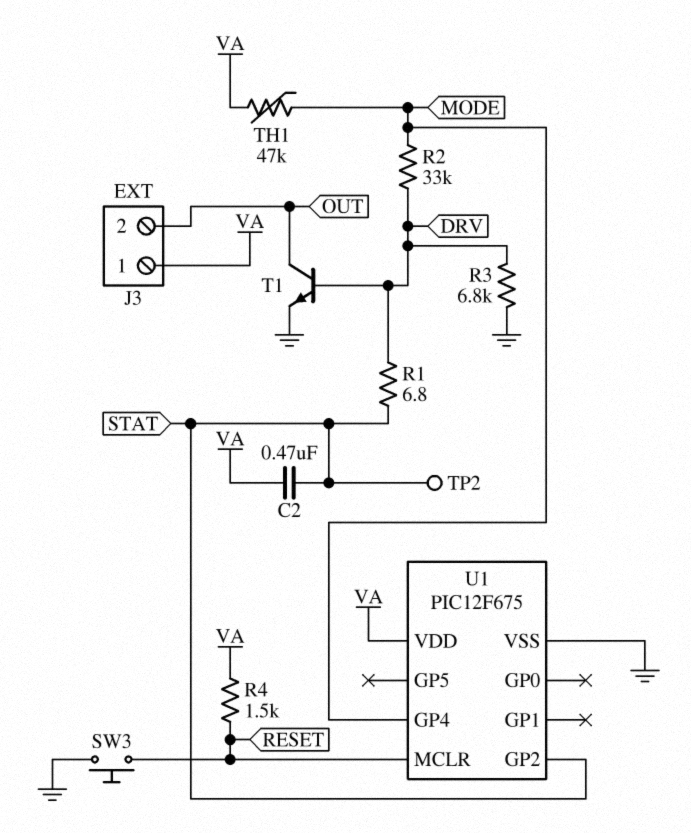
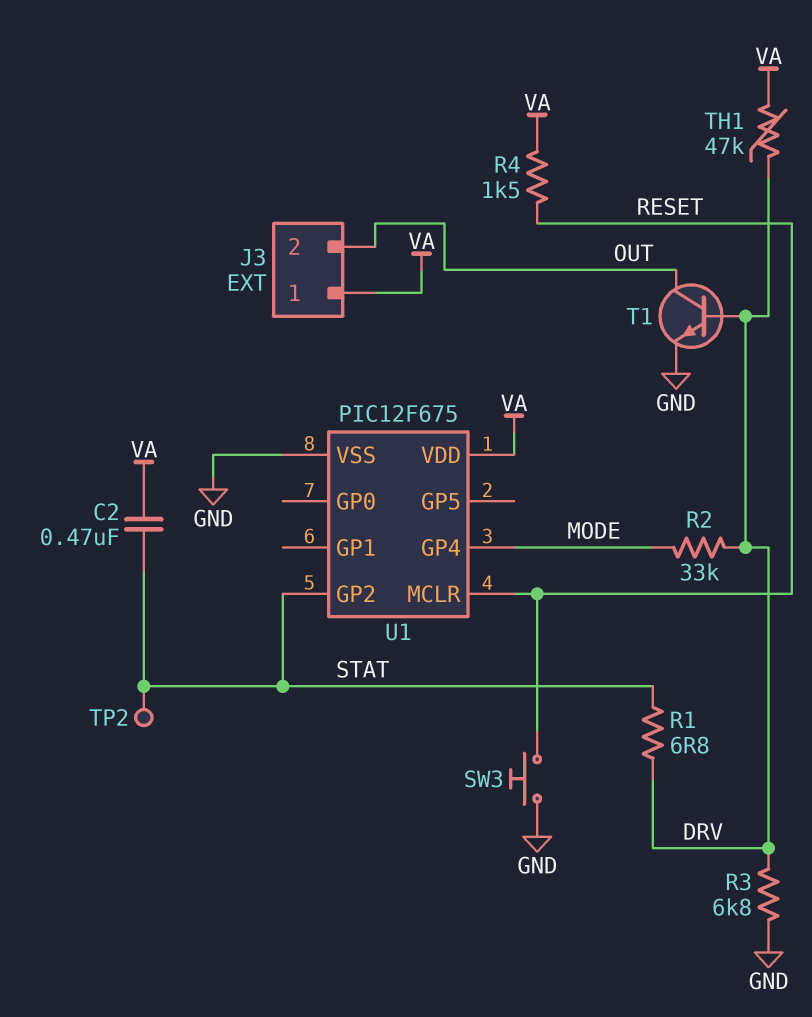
TH1: 47k (MODE, VA) -> 47k (DRV, VA)

